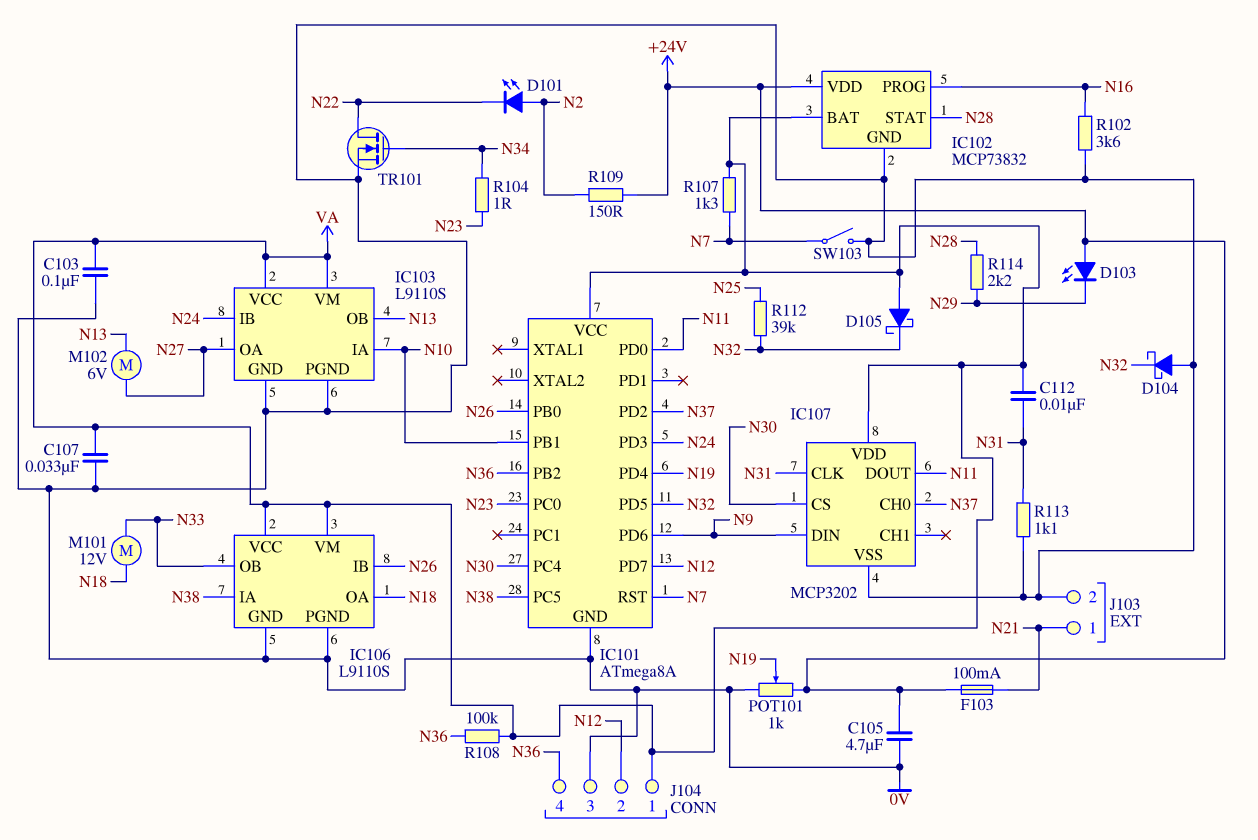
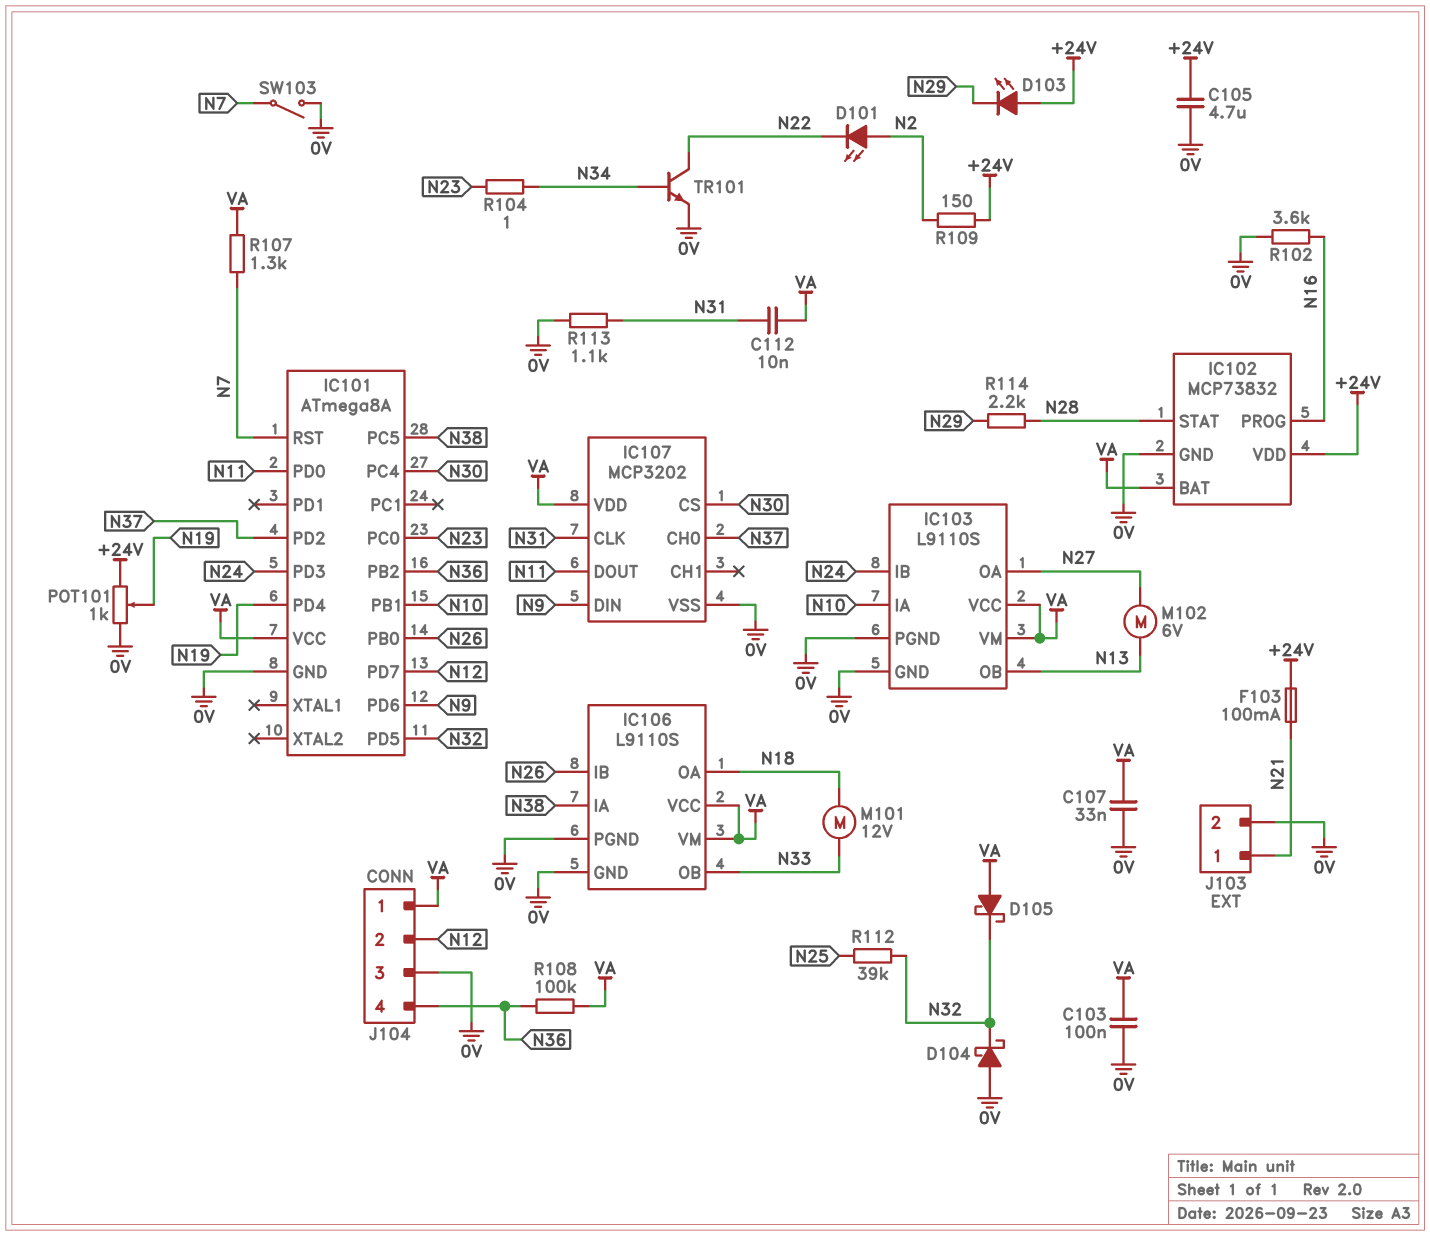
TR101: NMOS (G N34, D N22, S 0V) -> NPN (B N34, C N22, E 0V)

